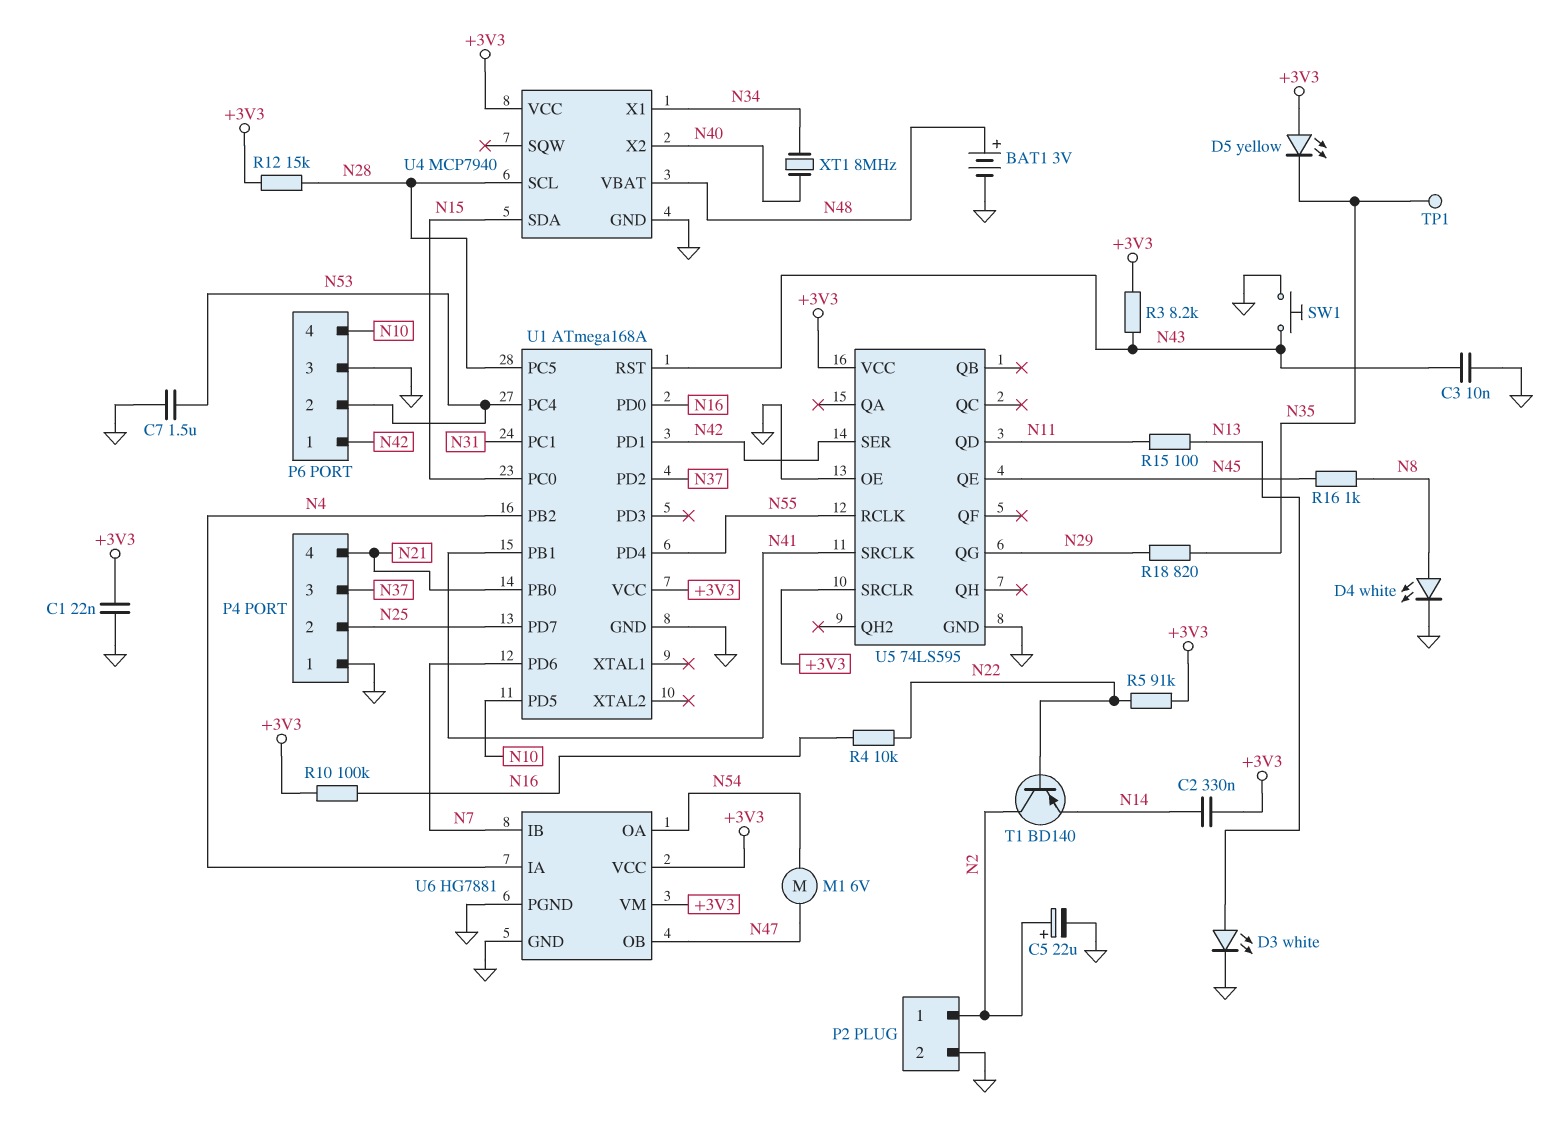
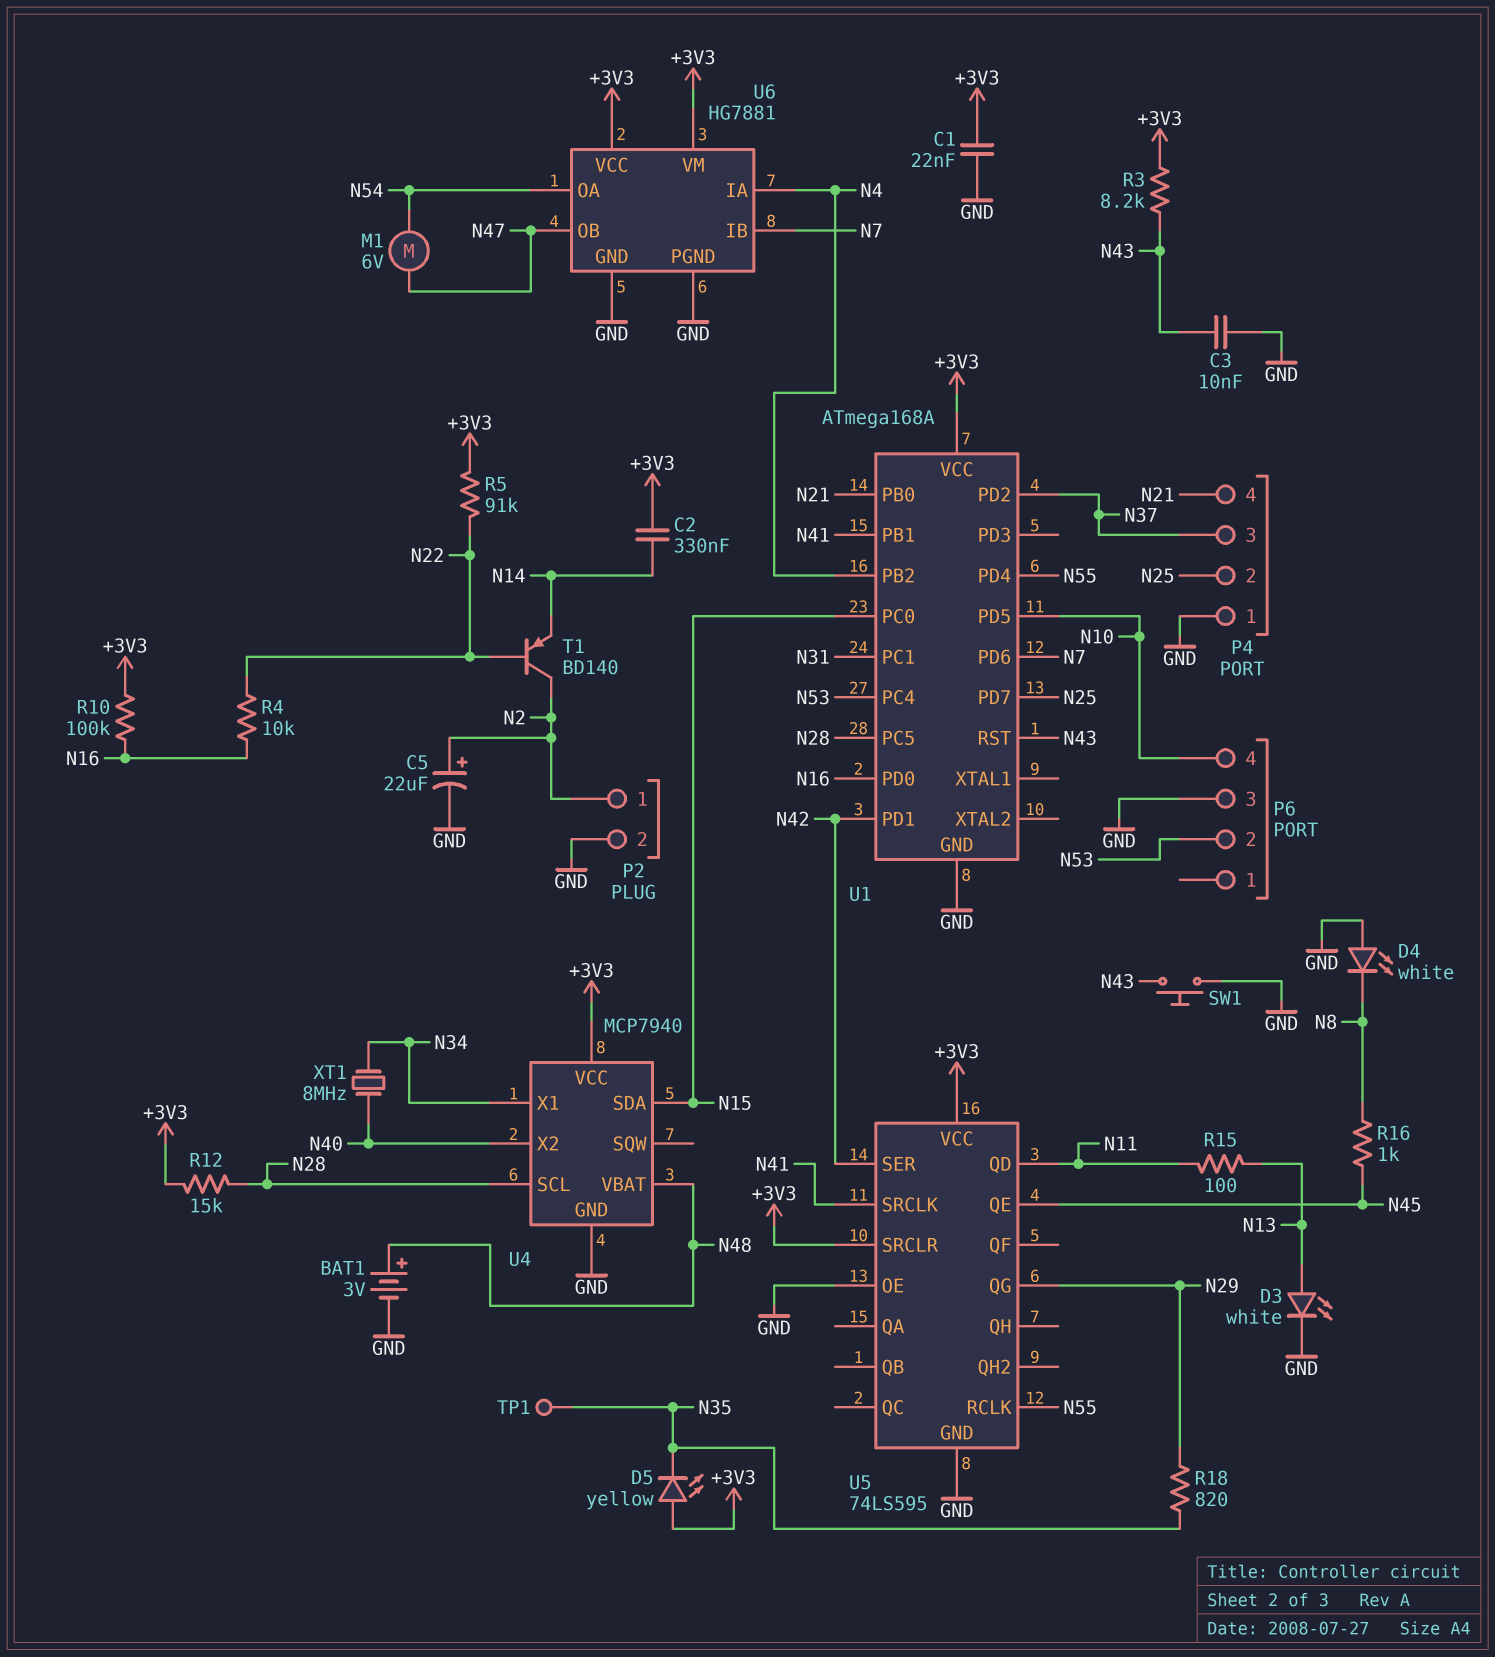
C7: 1.5uF (GND, N53) -> none
D4: LED white (A N8, K GND) -> LED white (A GND, K N8)
P6 pin 1: N42 -> none

